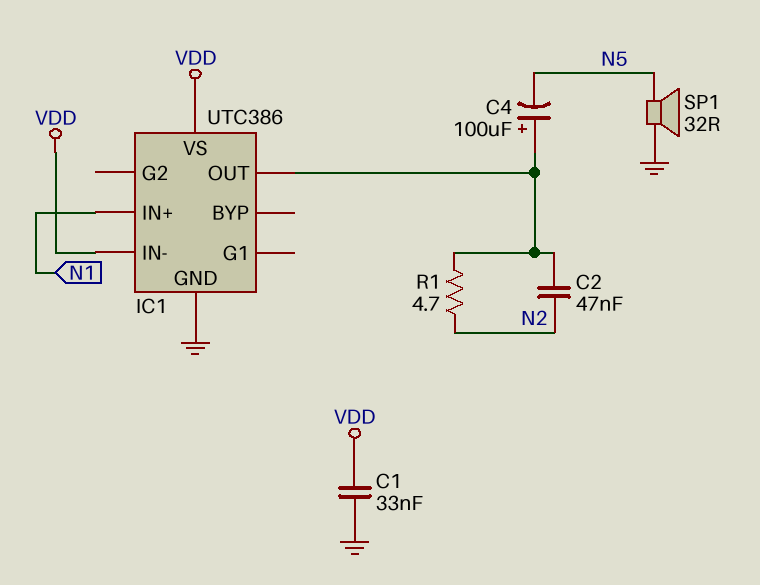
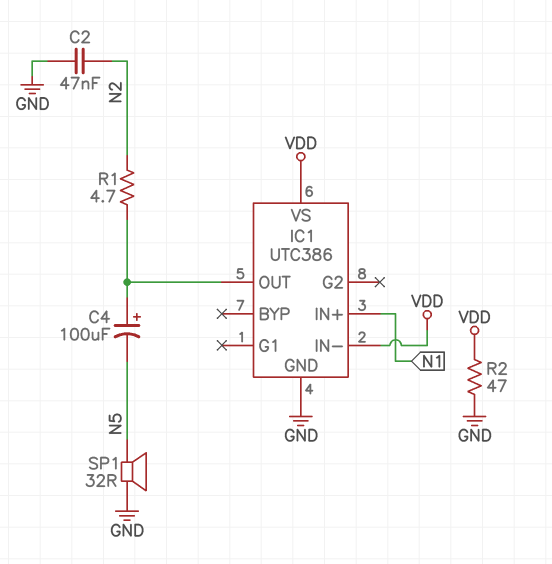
C1: 33nF (GND, VDD) -> none
C2: 47nF (IC1/OUT, N2) -> 47nF (GND, N2)
R2: none -> 47 (GND, VDD)

